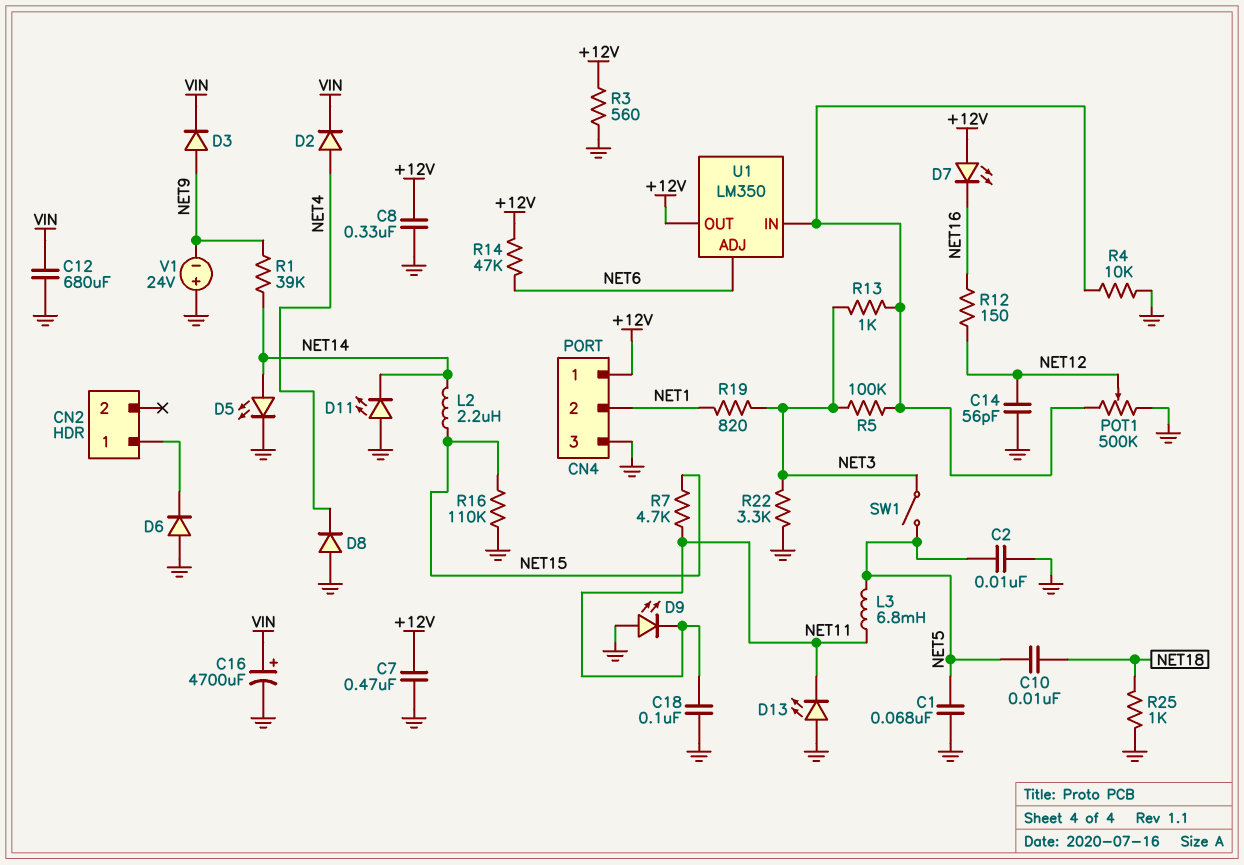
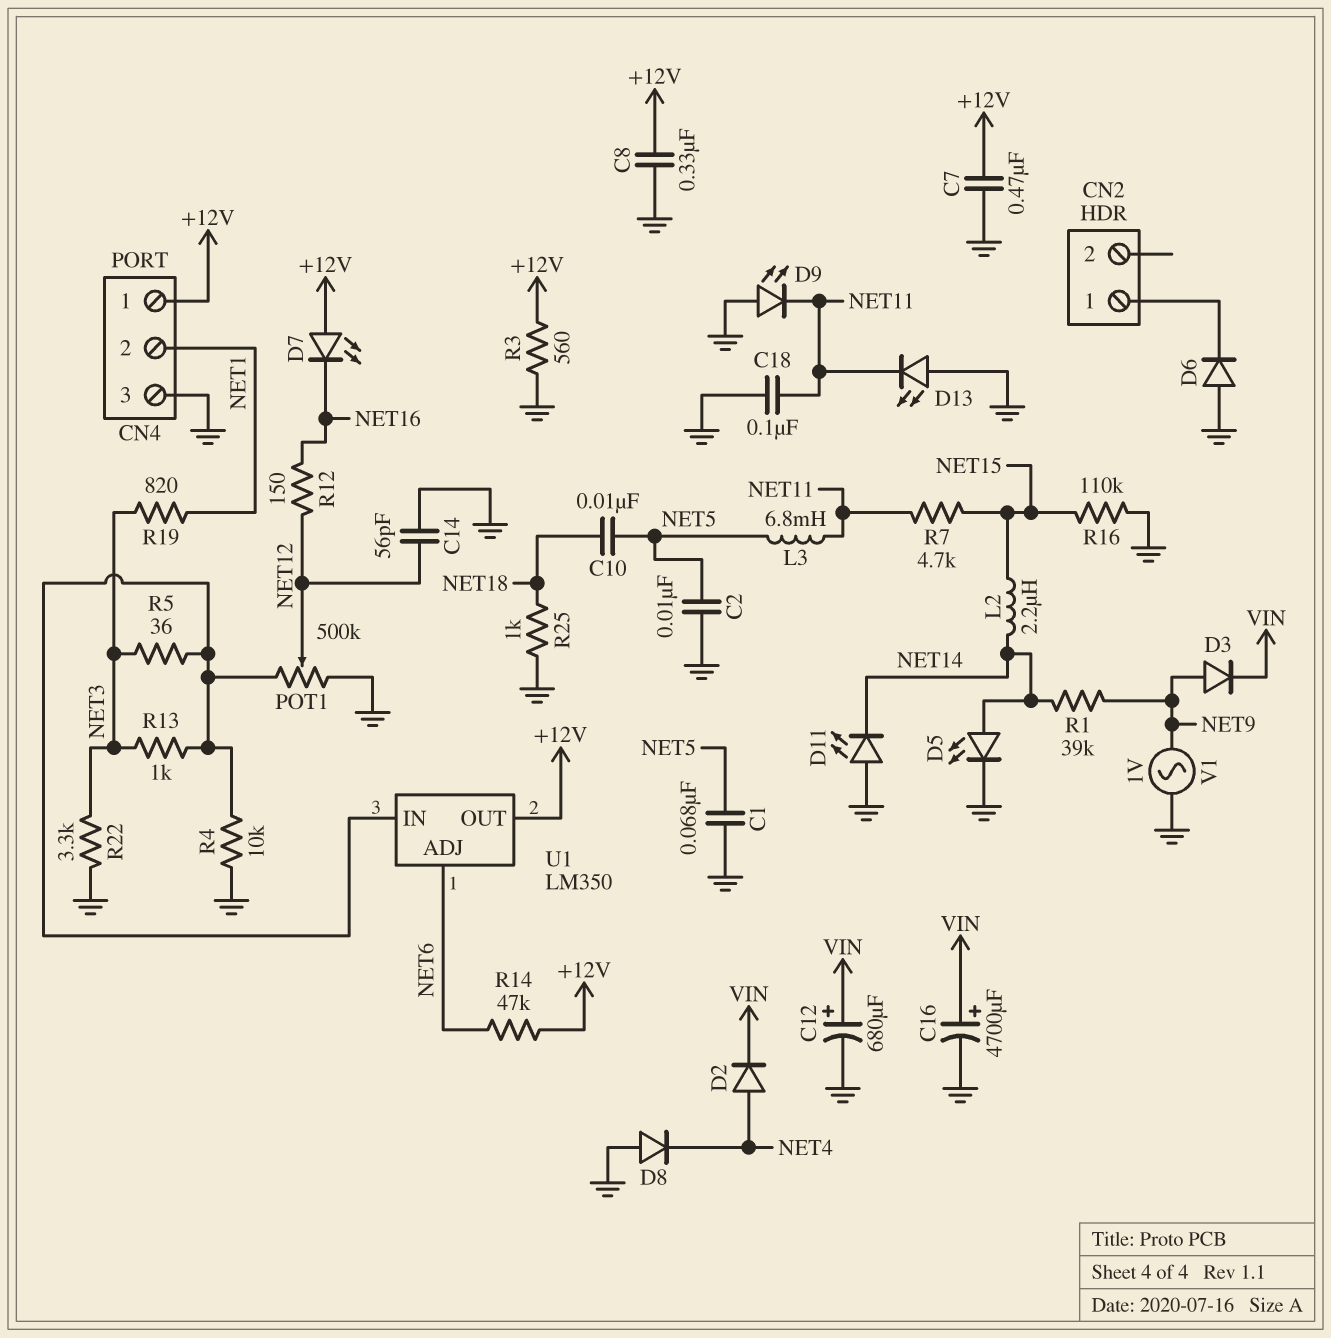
C12: 680uF (GND, VIN) -> 680uF (plus VIN, minus GND)
R5: 100k (NET3, U1/IN) -> 36 (NET3, U1/IN)
SW1: switch (NET3, NET5) -> none
V1: 24V (plus GND, minus NET9) -> AC 1V (GND, NET9)

